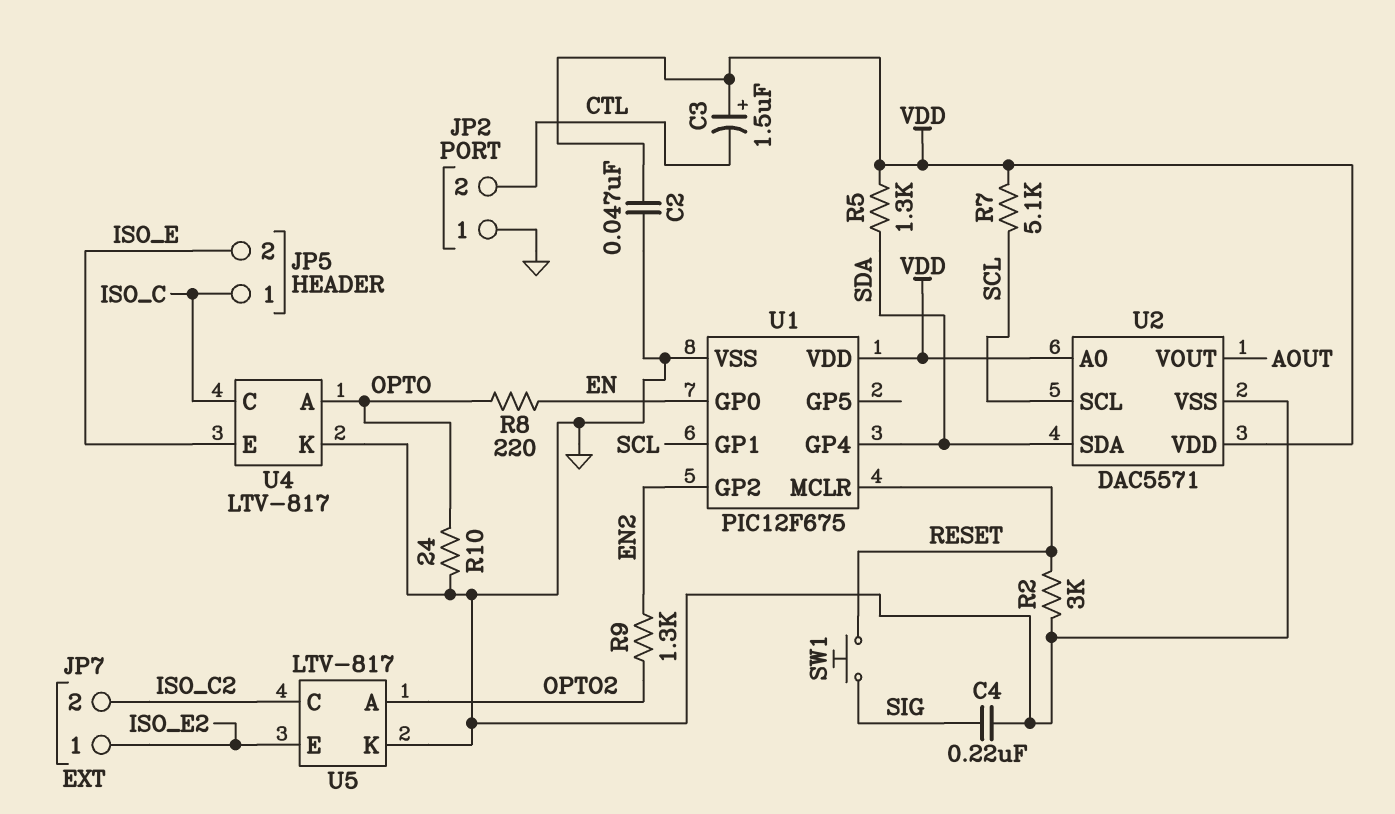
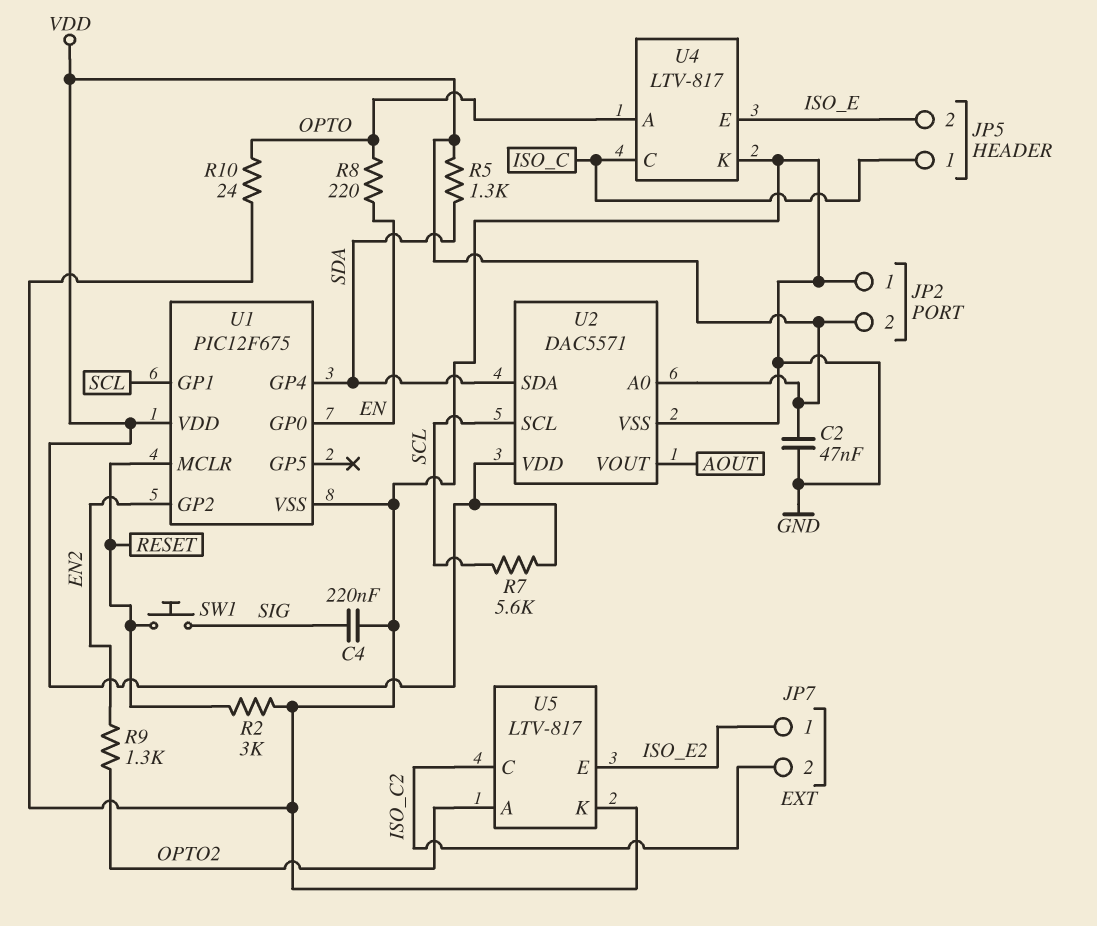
C3: 1.5uF (plus VDD, minus CTL) -> none
JP2 pin 2: CTL -> VDD
R7: 5.1k (SCL, VDD) -> 5.6k (SCL, VDD)

